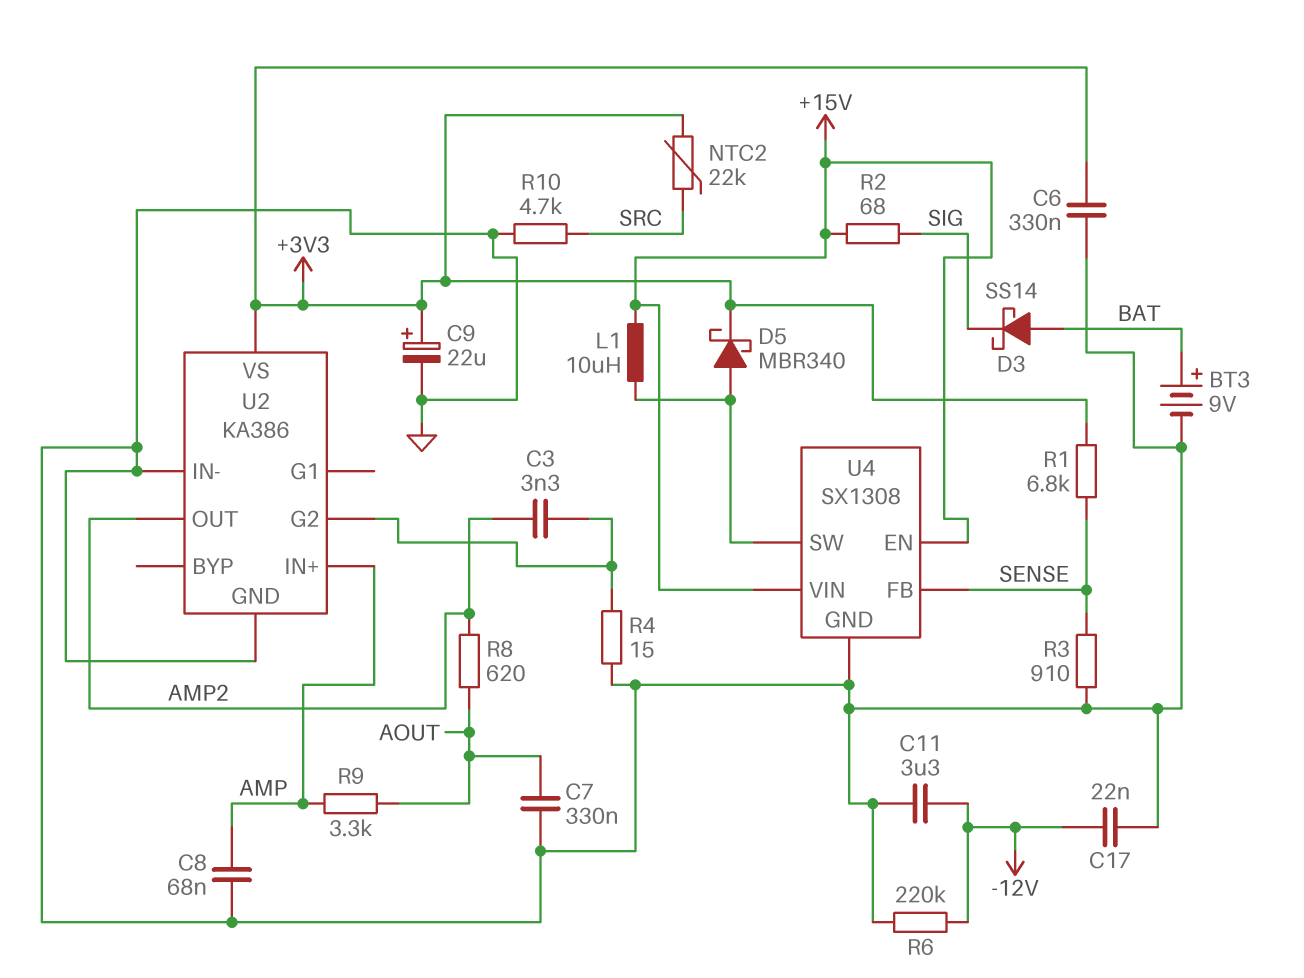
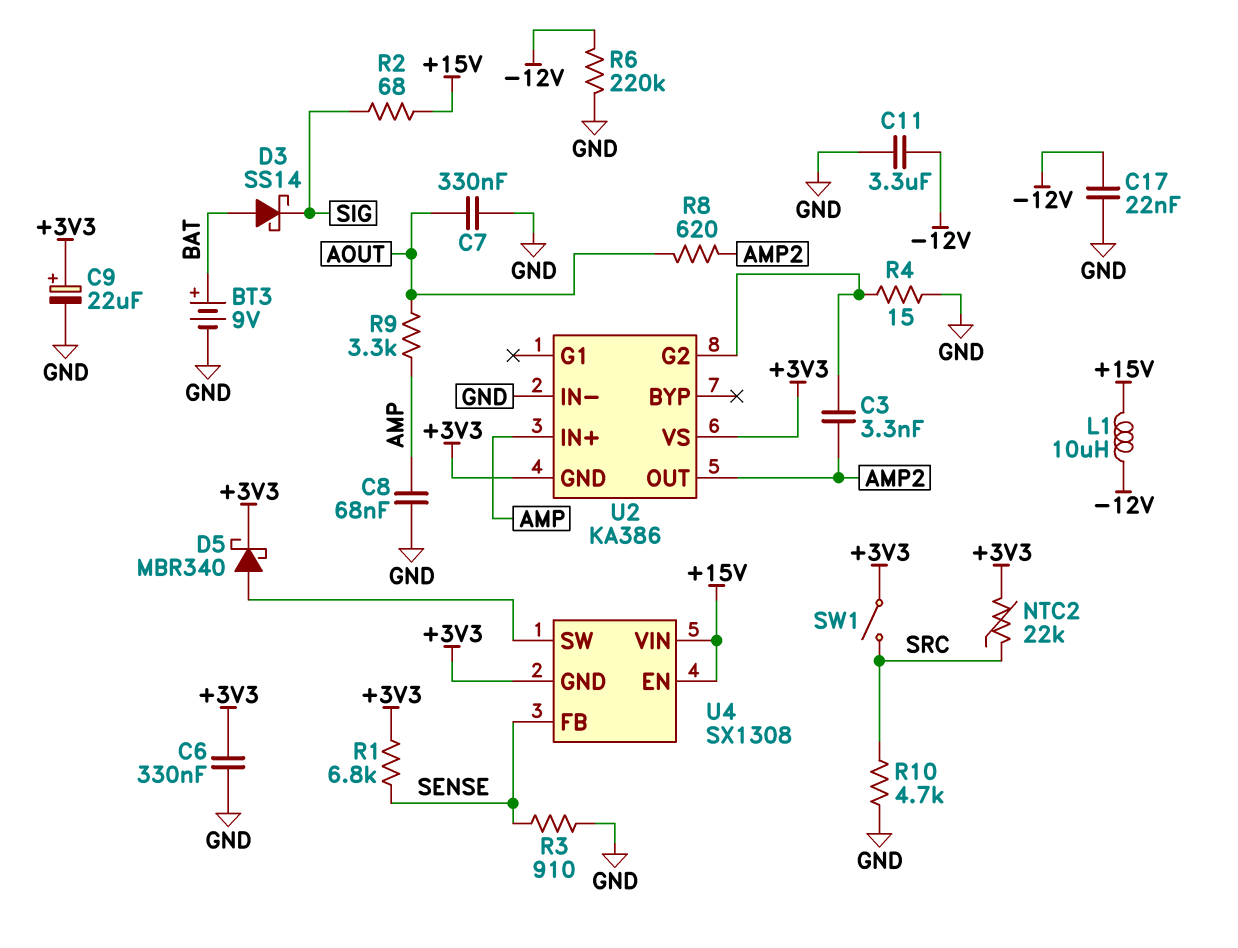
L1: 10uH (+15V, U4/SW) -> 10uH (+15V, -12V)
SW1: none -> switch (+3V3, SRC)
U2 pin GND: GND -> +3V3
U4 pin GND: GND -> +3V3

